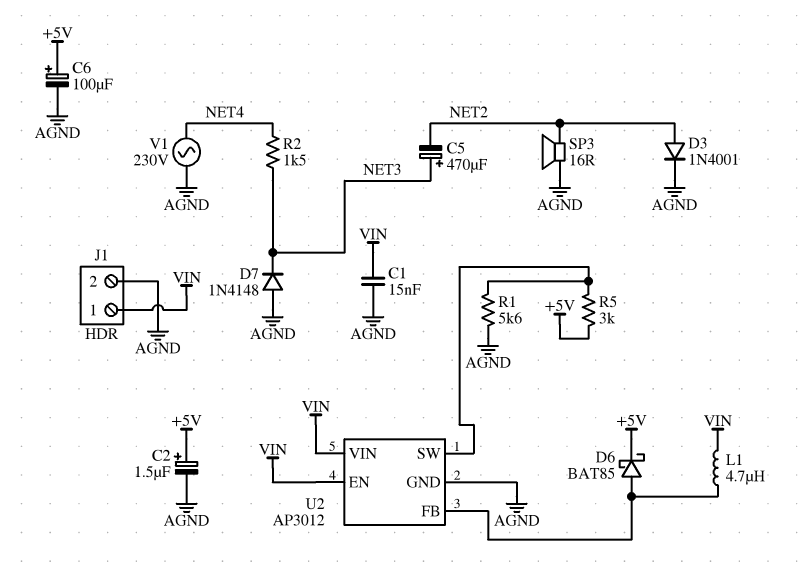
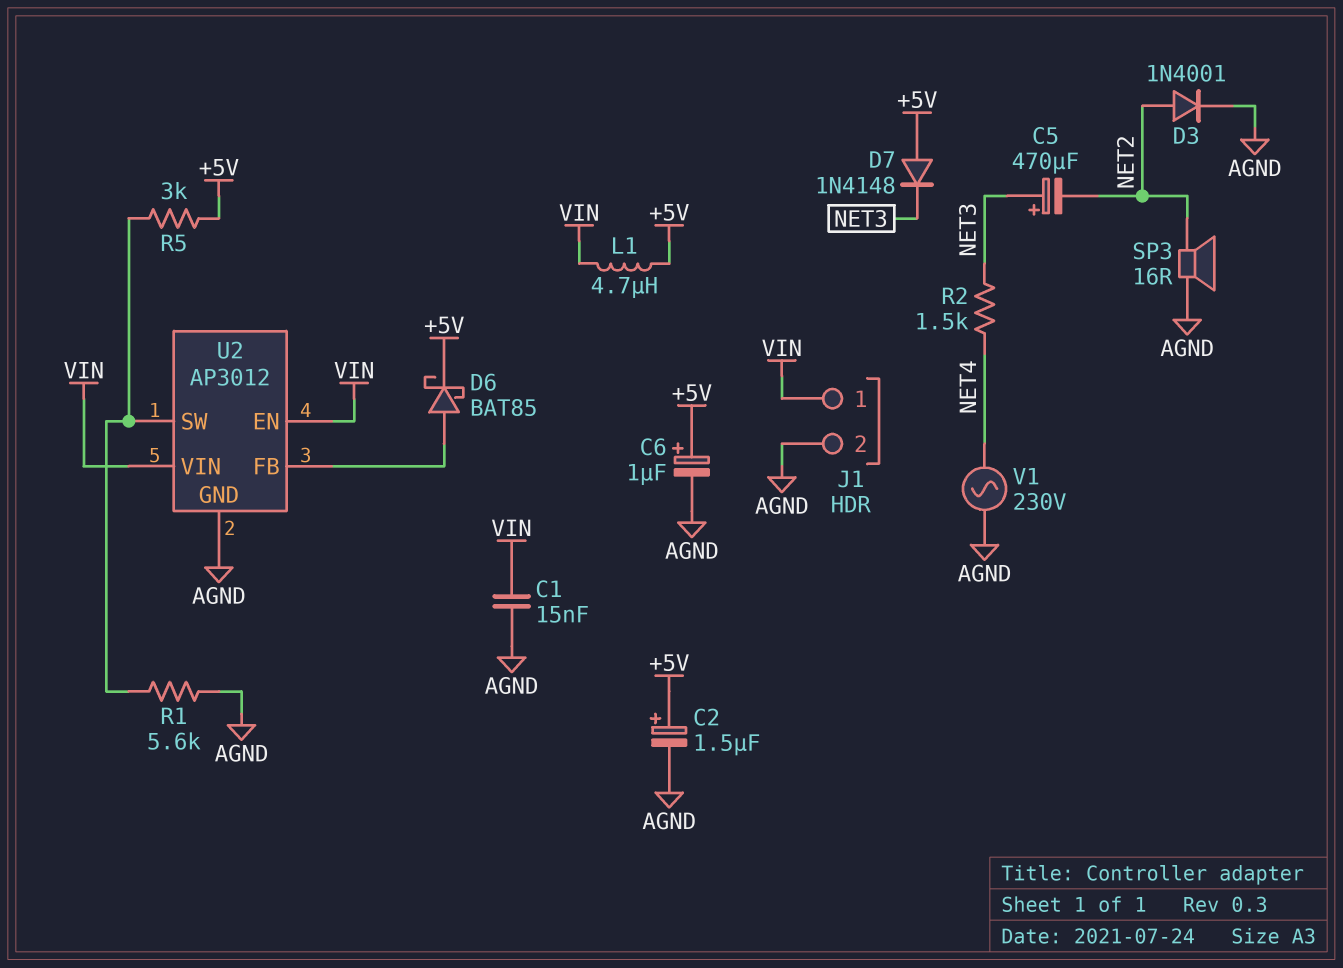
C6: 100uF (plus +5V, minus AGND) -> 1uF (plus +5V, minus AGND)
D7: diode 1N4148 (A AGND, K NET3) -> diode 1N4148 (A +5V, K NET3)
L1: 4.7uH (U2/FB, VIN) -> 4.7uH (+5V, VIN)

